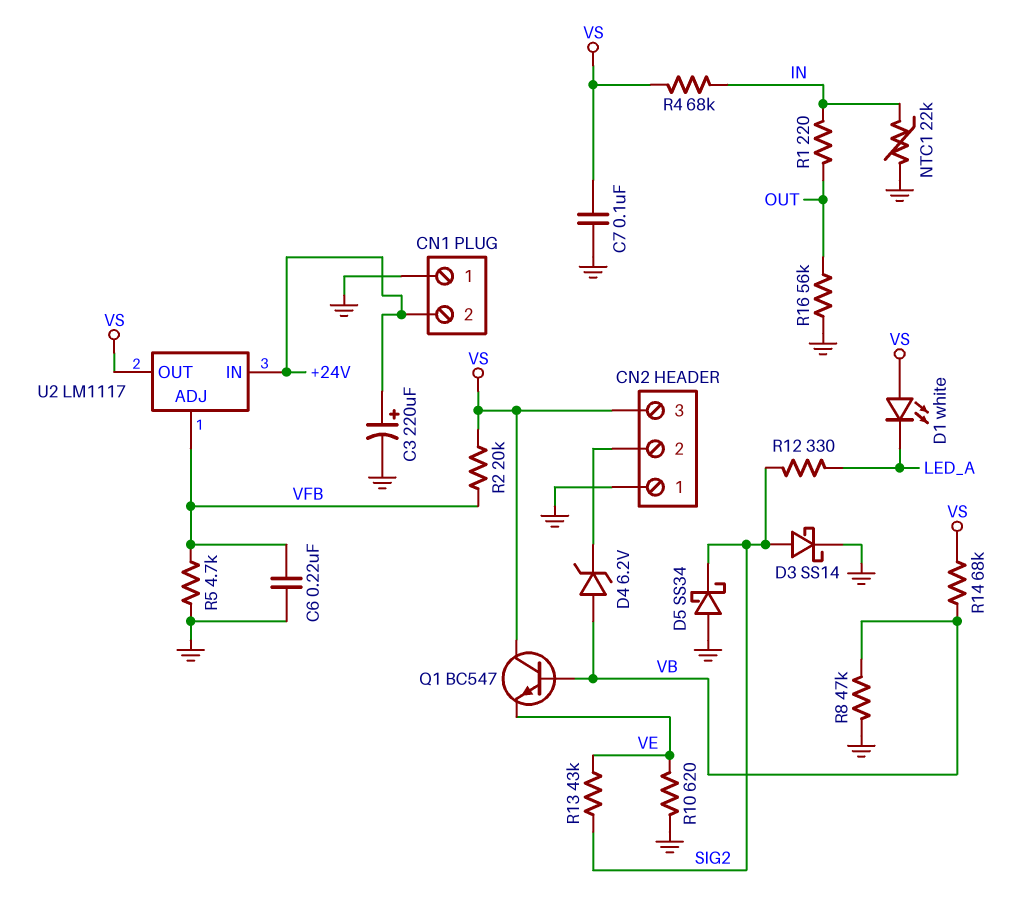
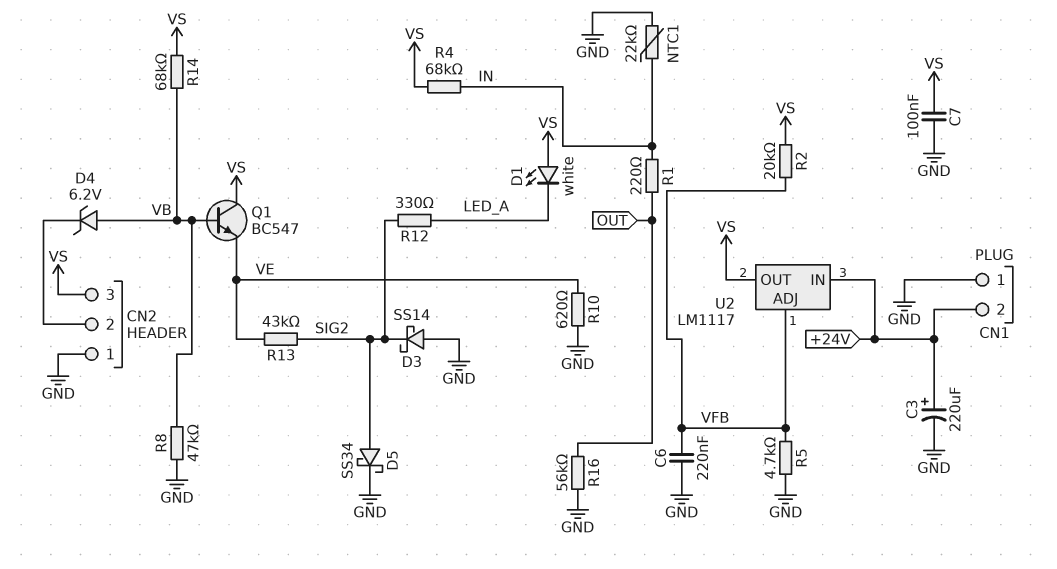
D3: schottky SS14 (A SIG2, K GND) -> schottky SS14 (A GND, K SIG2)
D5: schottky SS34 (A GND, K SIG2) -> schottky SS34 (A SIG2, K GND)

